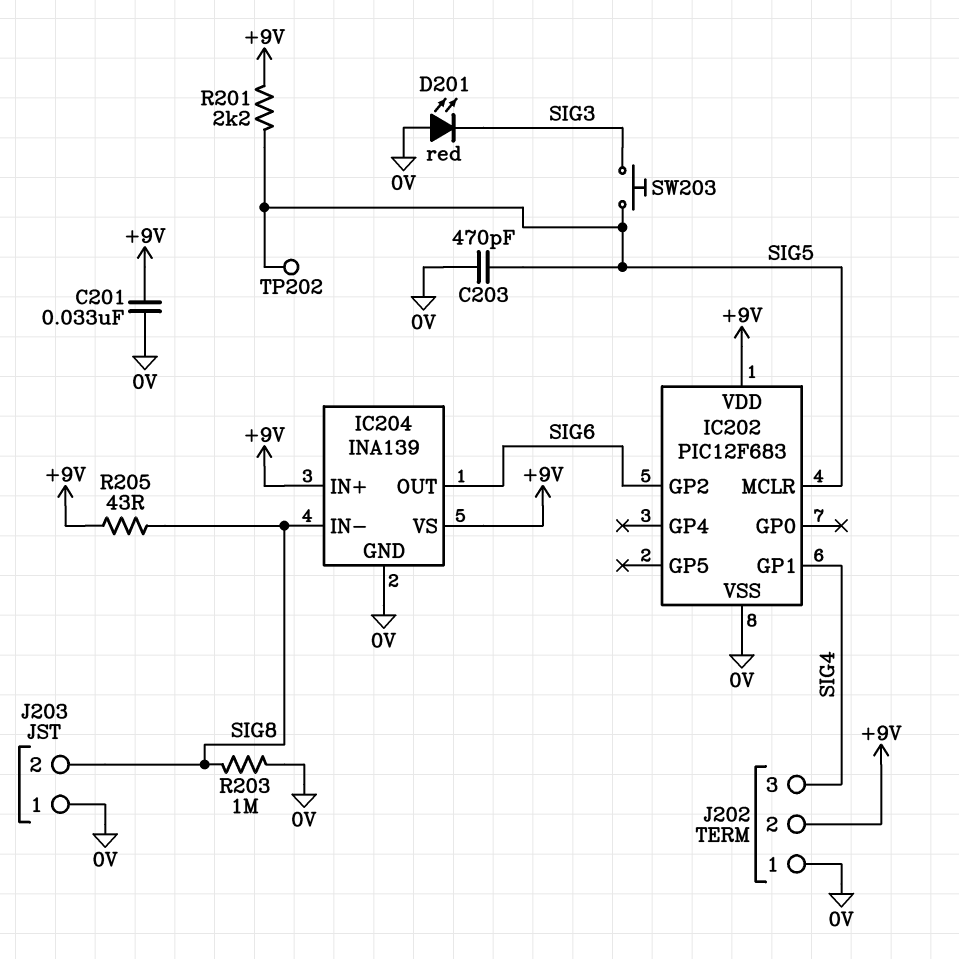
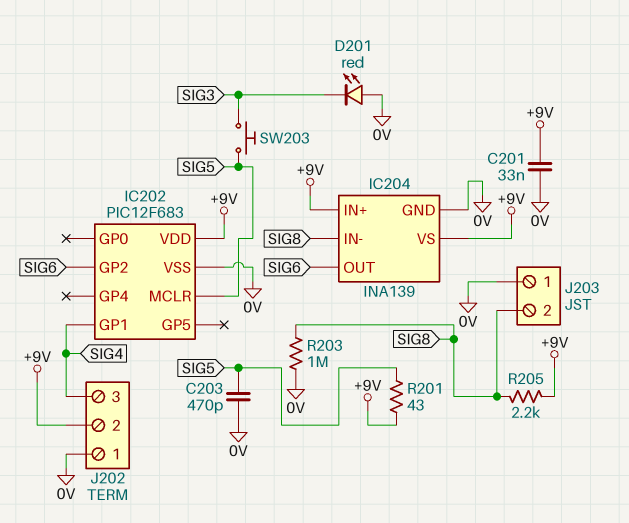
R201: 2.2k (+9V, SIG5) -> 43 (+9V, SIG5)
R205: 43 (+9V, SIG8) -> 2.2k (+9V, SIG8)
TP202: test point (SIG5) -> none

